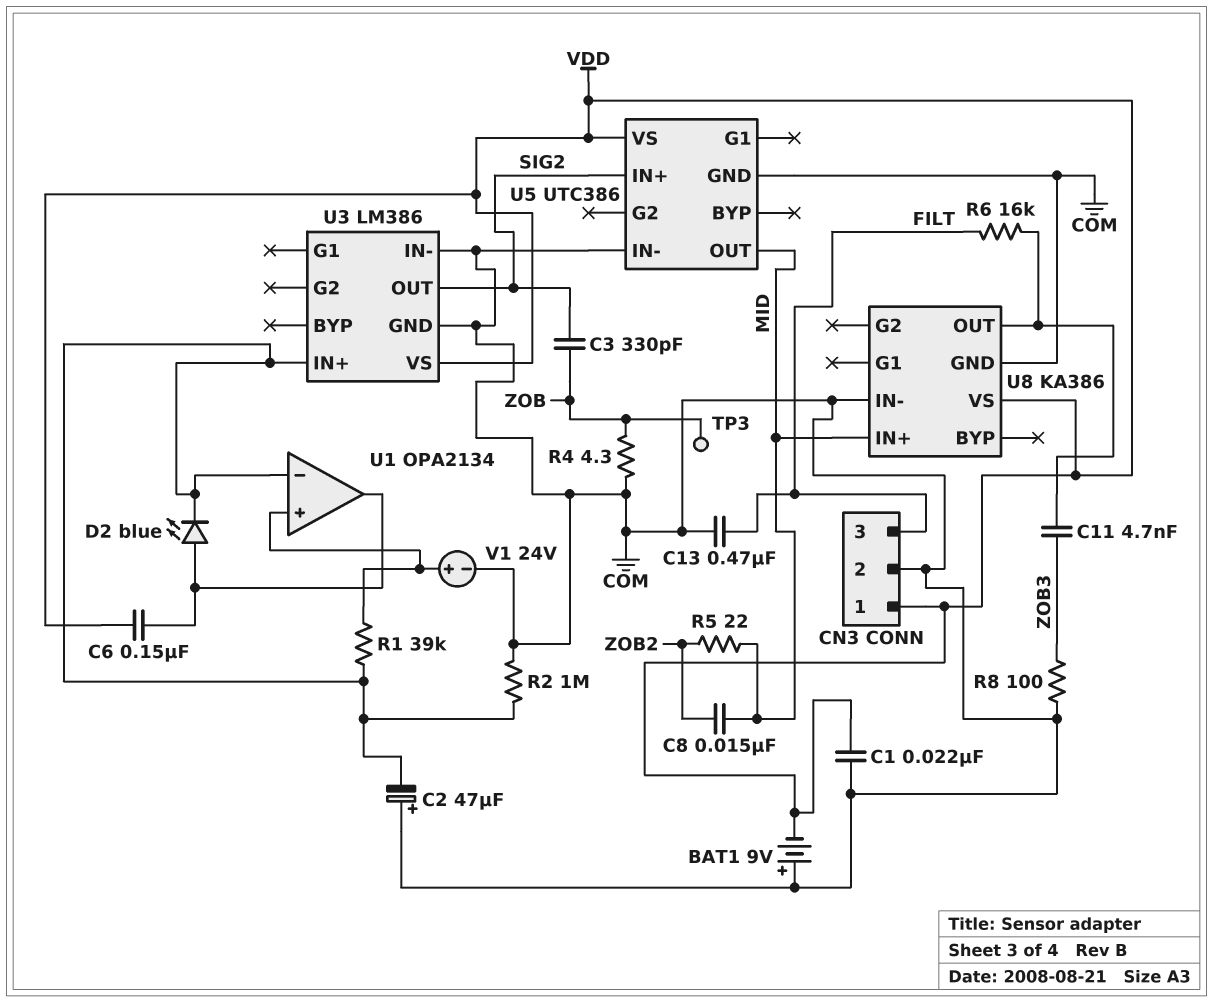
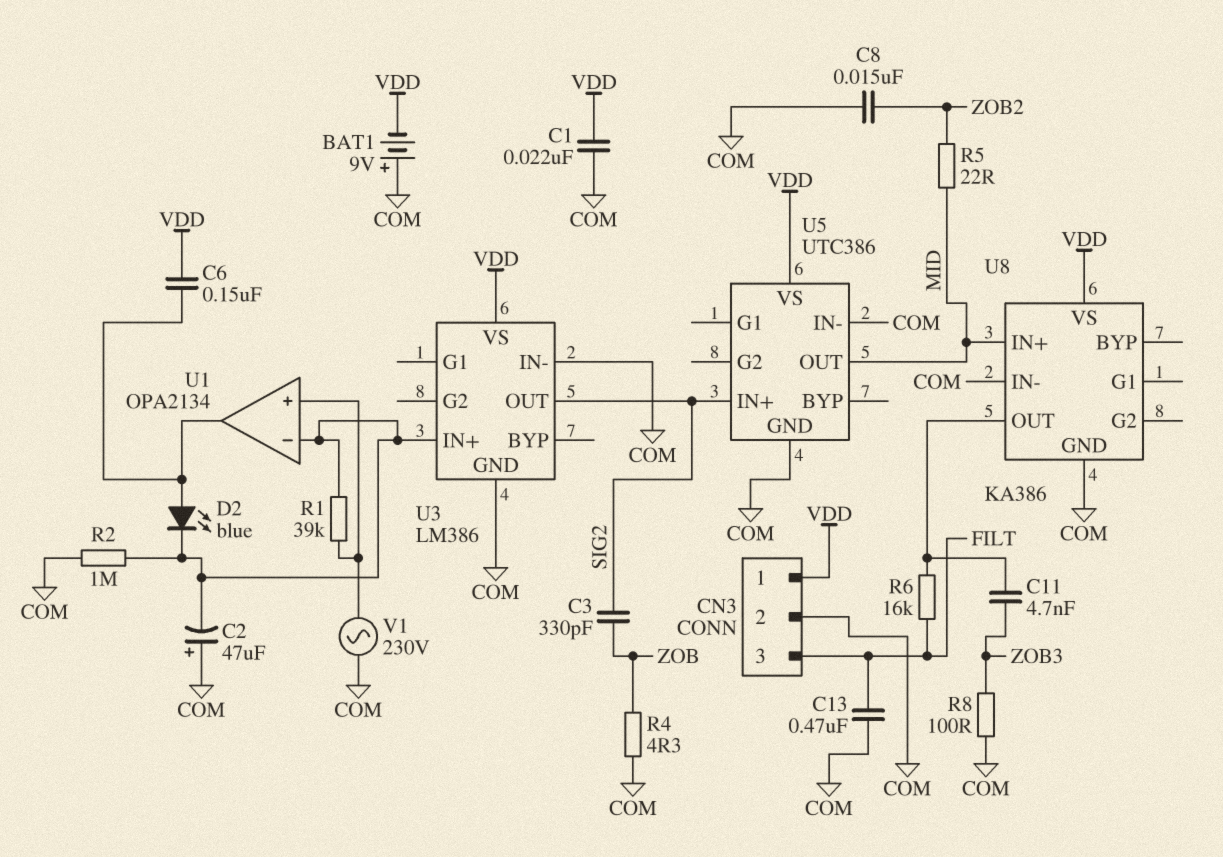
C8: 15nF (MID, ZOB2) -> 15nF (COM, ZOB2)
TP3: test point (ZOB) -> none
V1: 24V (plus U1/in+, minus COM) -> AC 230V (COM, U1/in+)

